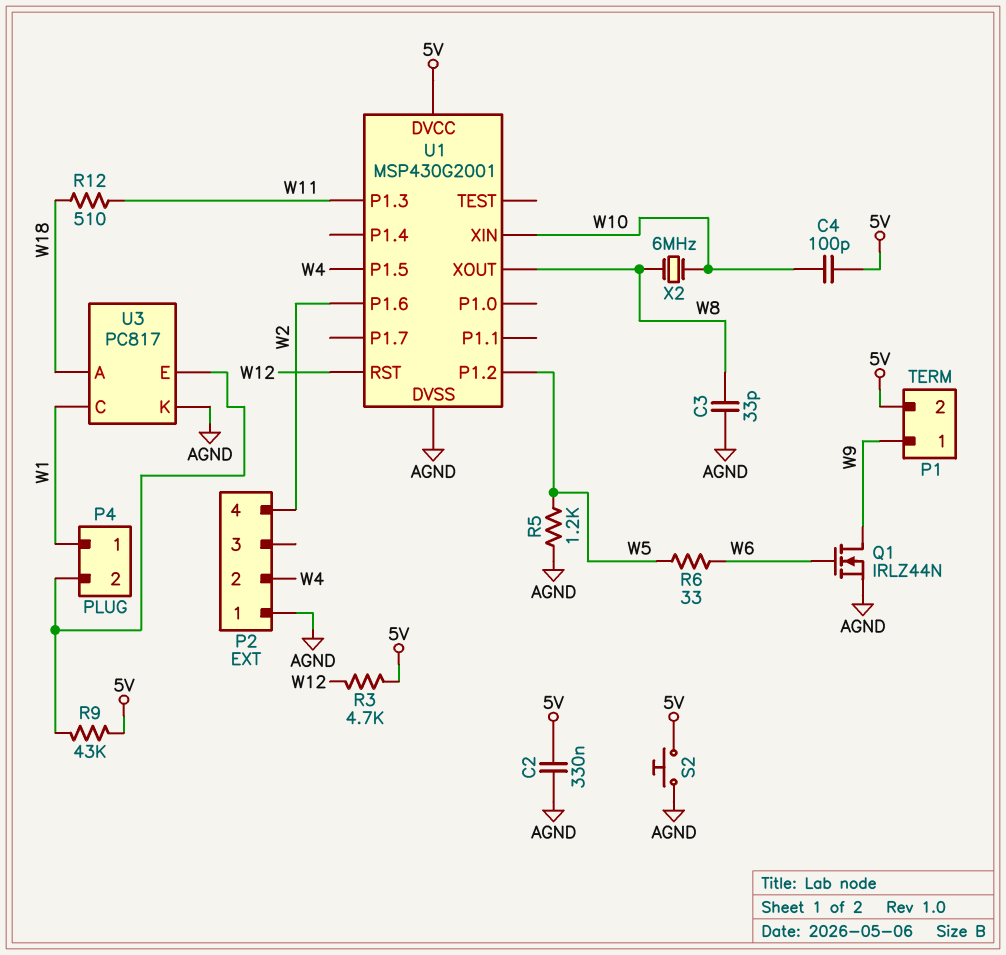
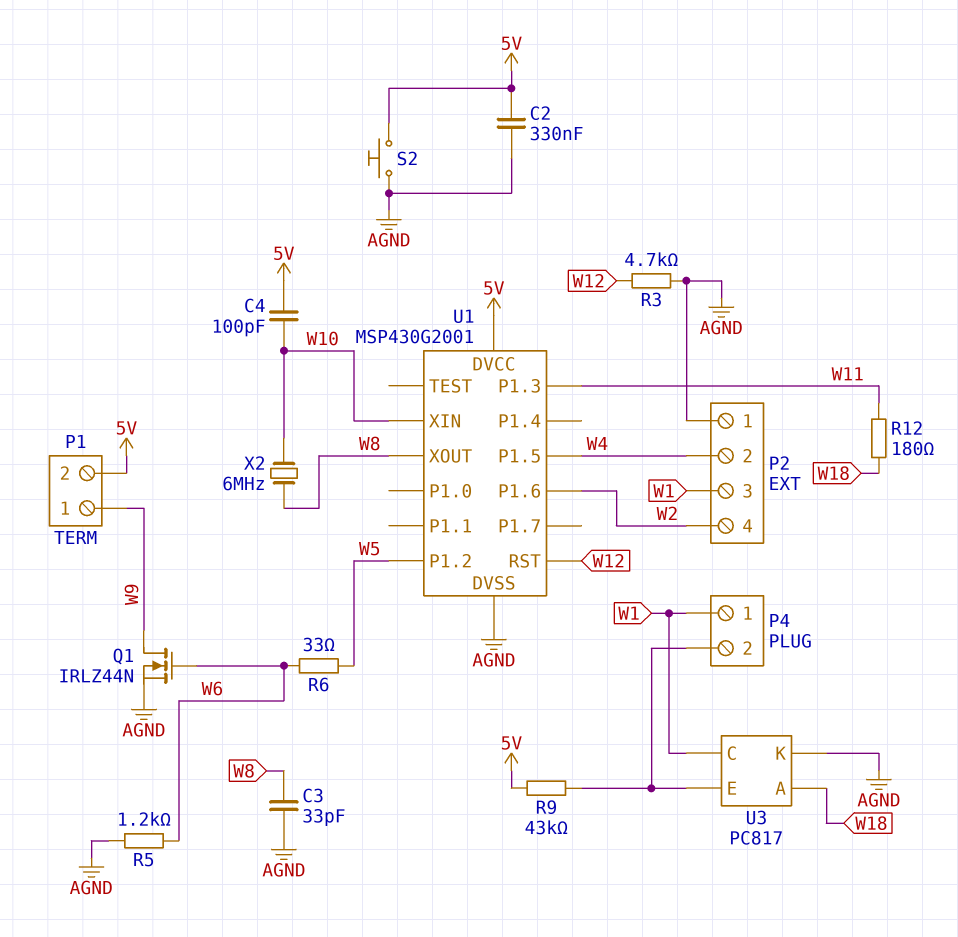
P2 pin 3: none -> W1
R3: 4.7k (5V, W12) -> 4.7k (AGND, W12)
R5: 1.2k (AGND, W5) -> 1.2k (AGND, W6)
R12: 510 (W11, W18) -> 180 (W11, W18)

